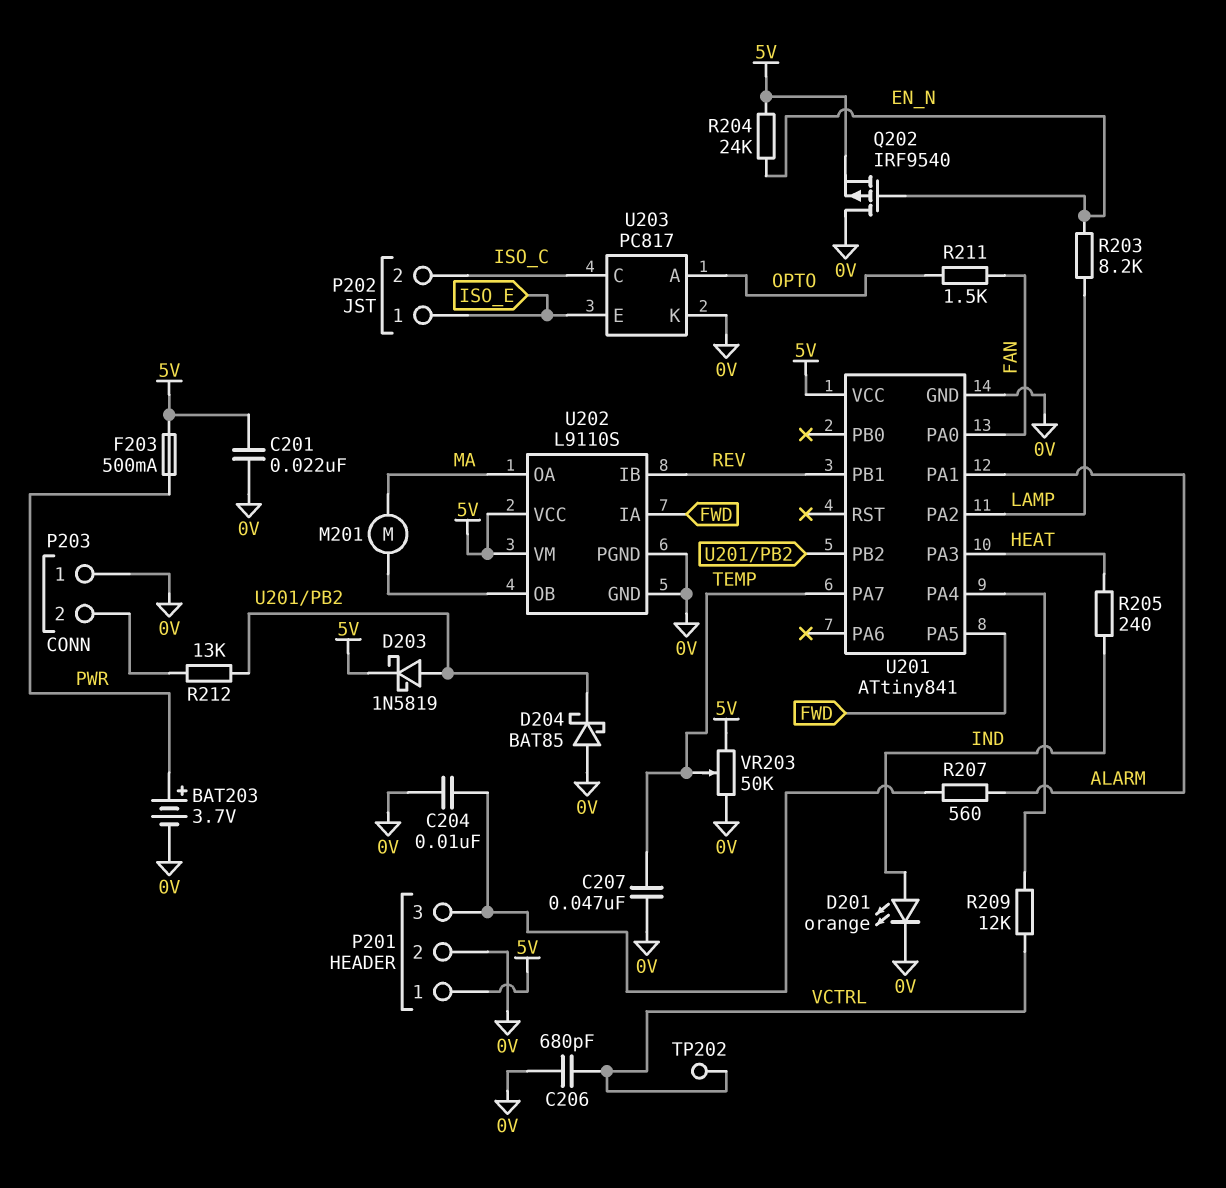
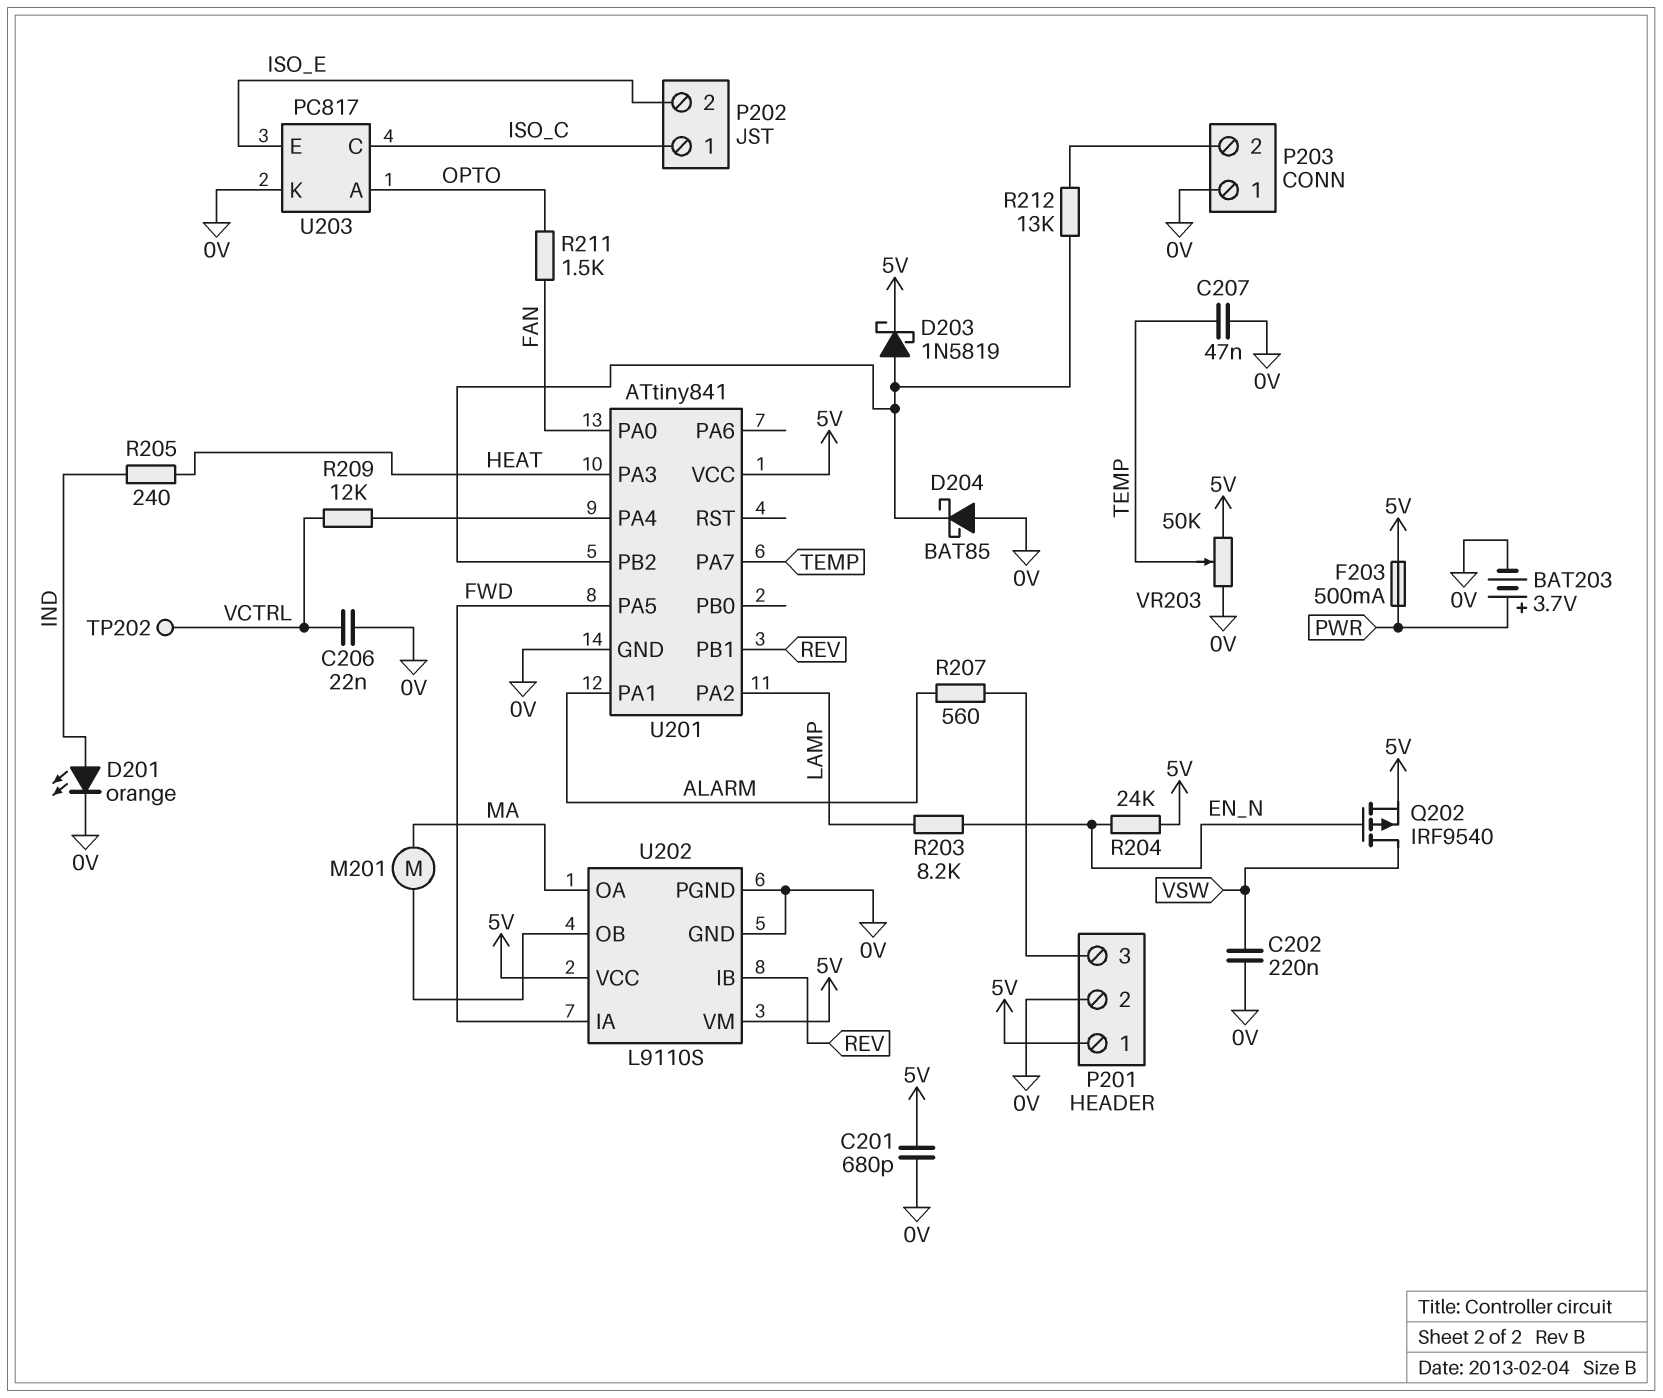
C201: 22nF (0V, 5V) -> 680pF (0V, 5V)
C202: none -> 220nF (0V, VSW)
C204: 10nF (0V, P201/3) -> none
C206: 680pF (0V, VCTRL) -> 22nF (0V, VCTRL)
P202 pin 1: ISO_E -> ISO_C
P202 pin 2: ISO_C -> ISO_E
Q202: PMOS IRF9540 (G EN_N, D 0V, S 5V) -> PMOS IRF9540 (G EN_N, D VSW, S 5V)

